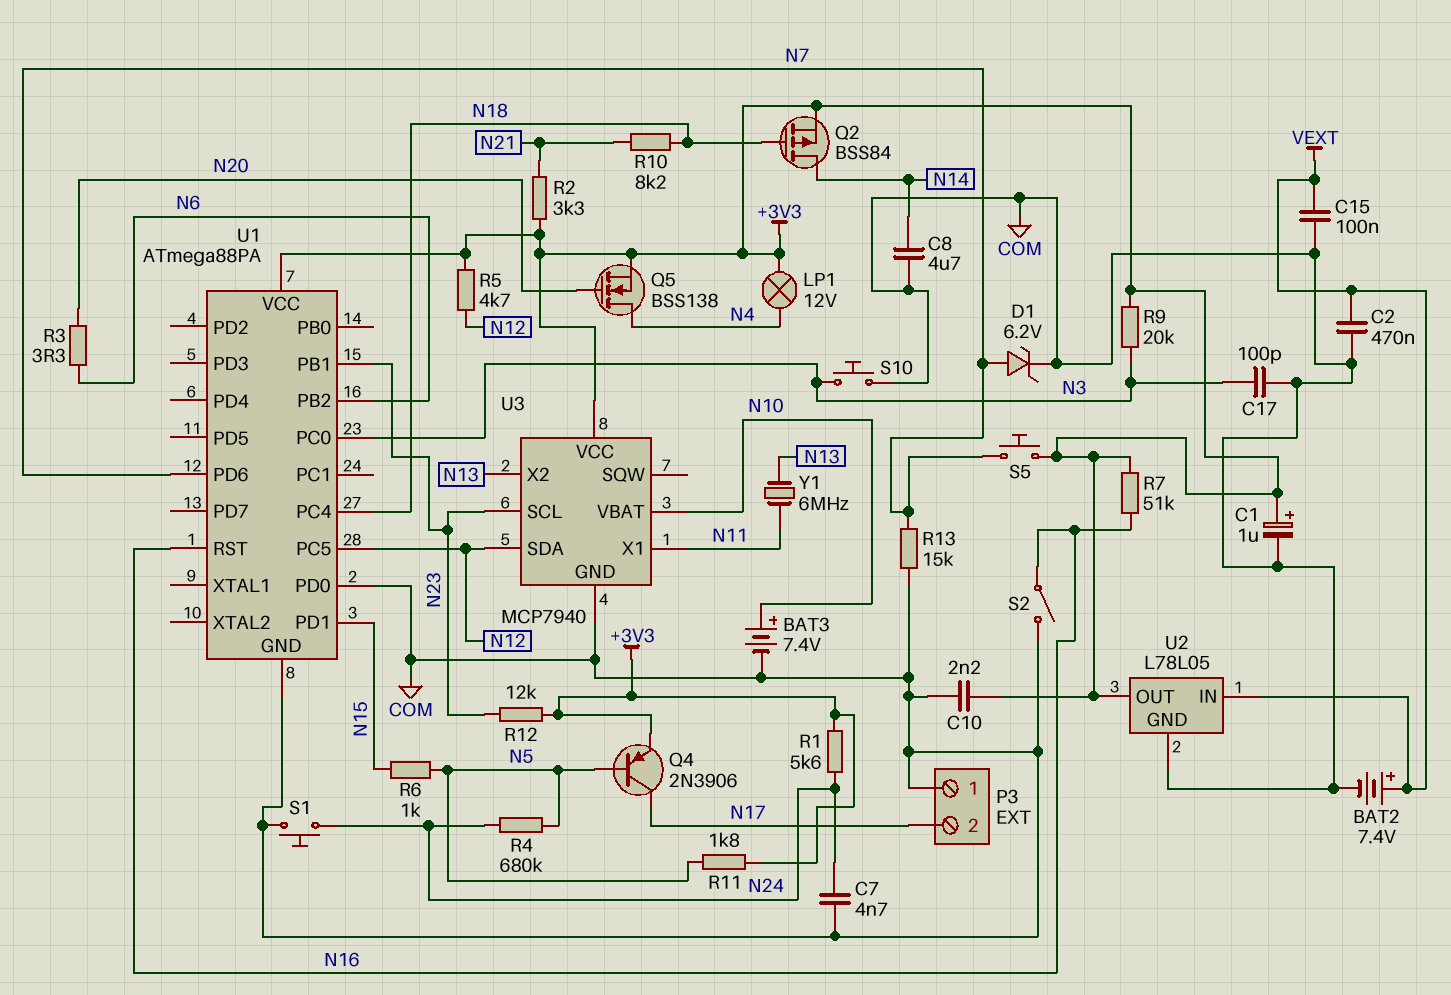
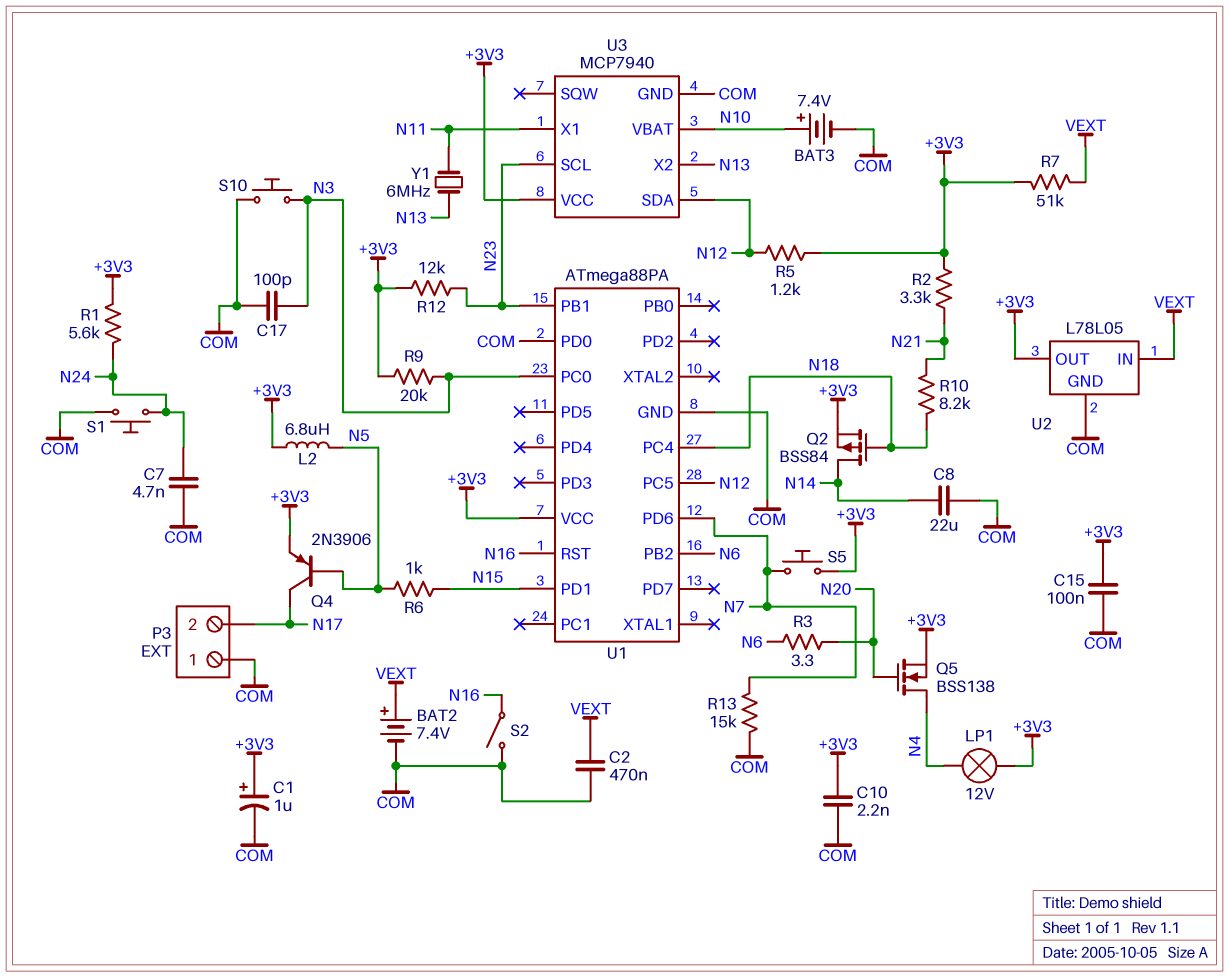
C8: 4.7uF (COM, N14) -> 22uF (COM, N14)
C15: 100nF (COM, VEXT) -> 100nF (+3V3, COM)
D1: zener 6.2V (A N7, K COM) -> none
L2: none -> 6.8uH (+3V3, N5)
R4: 680k (N5, N24) -> none
R5: 4.7k (+3V3, N12) -> 1.2k (+3V3, N12)
R7: 51k (+3V3, N16) -> 51k (+3V3, VEXT)
R11: 1.8k (+3V3, N5) -> none

